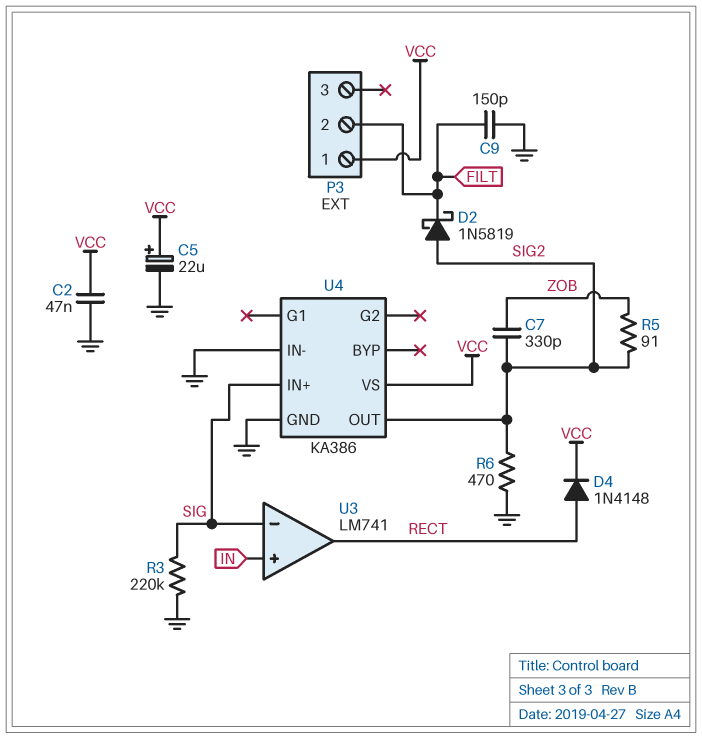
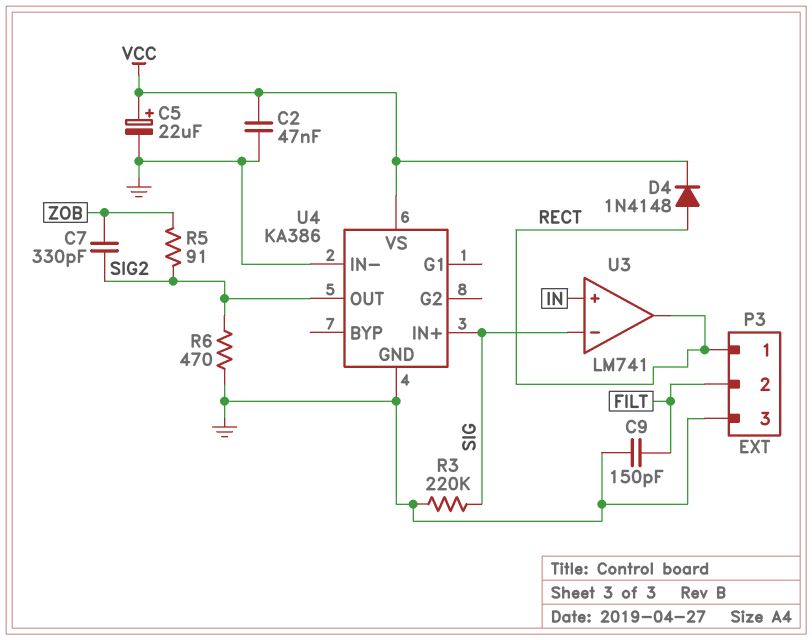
D2: schottky 1N5819 (A SIG2, K FILT) -> none
P3 pin 1: VCC -> RECT
P3 pin 3: none -> GND

